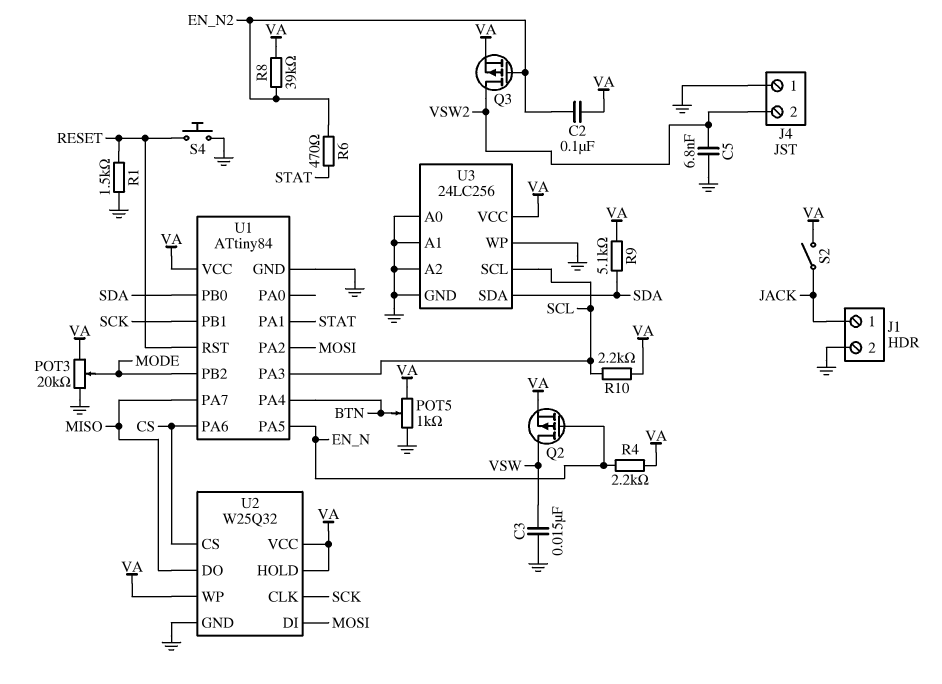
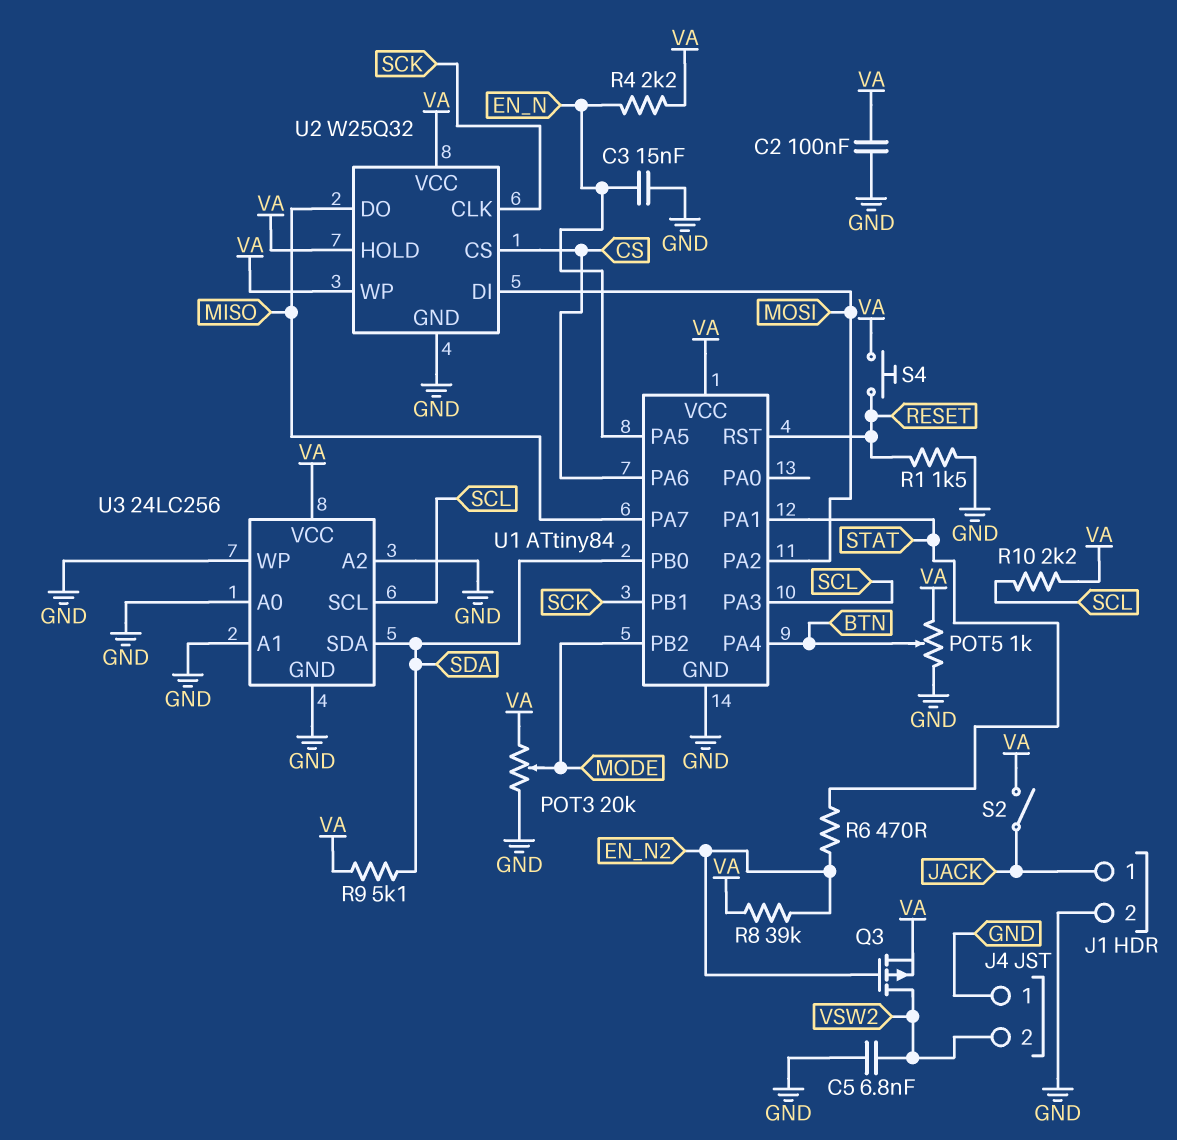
C2: 100nF (EN_N2, VA) -> 100nF (GND, VA)
C3: 15nF (GND, VSW) -> 15nF (EN_N, GND)
Q2: PMOS (G EN_N, D VSW, S VA) -> none
S4: button (GND, RESET) -> button (RESET, VA)

